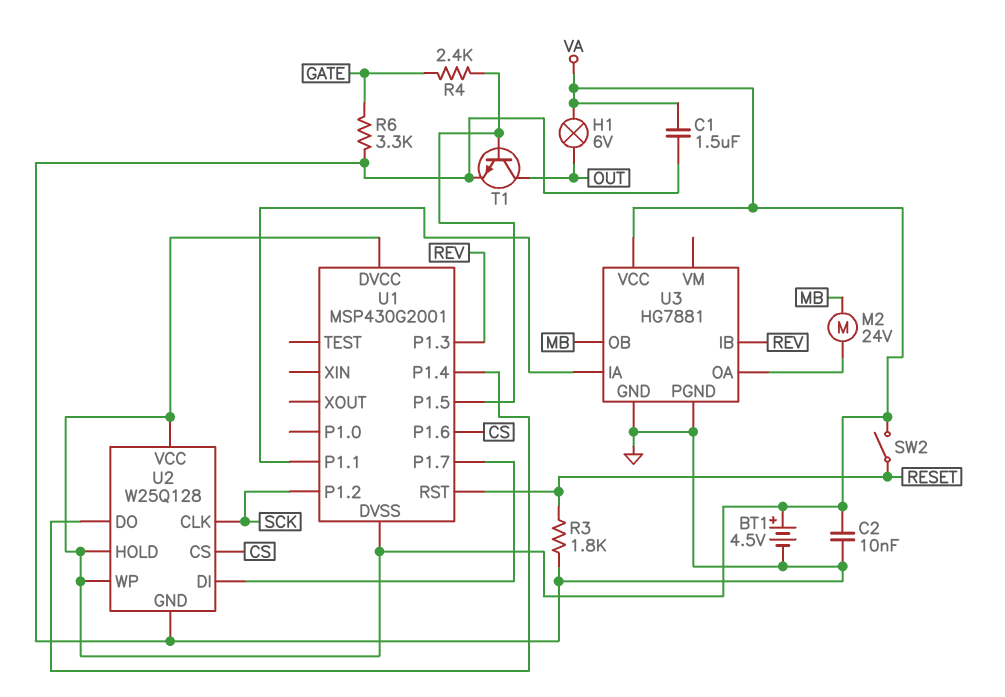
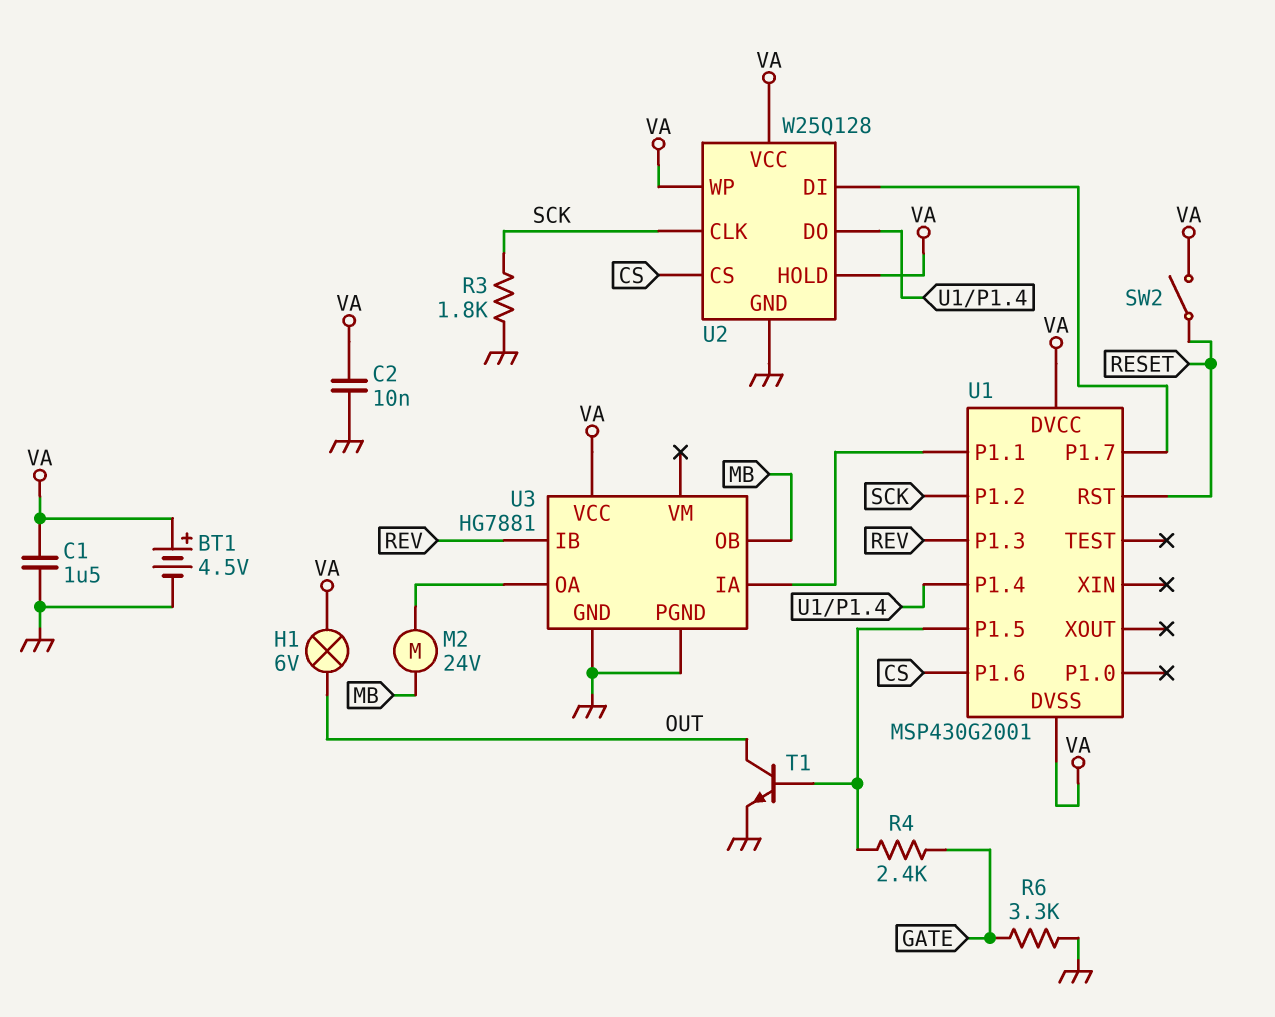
R3: 1.8k (GND, RESET) -> 1.8k (GND, SCK)

